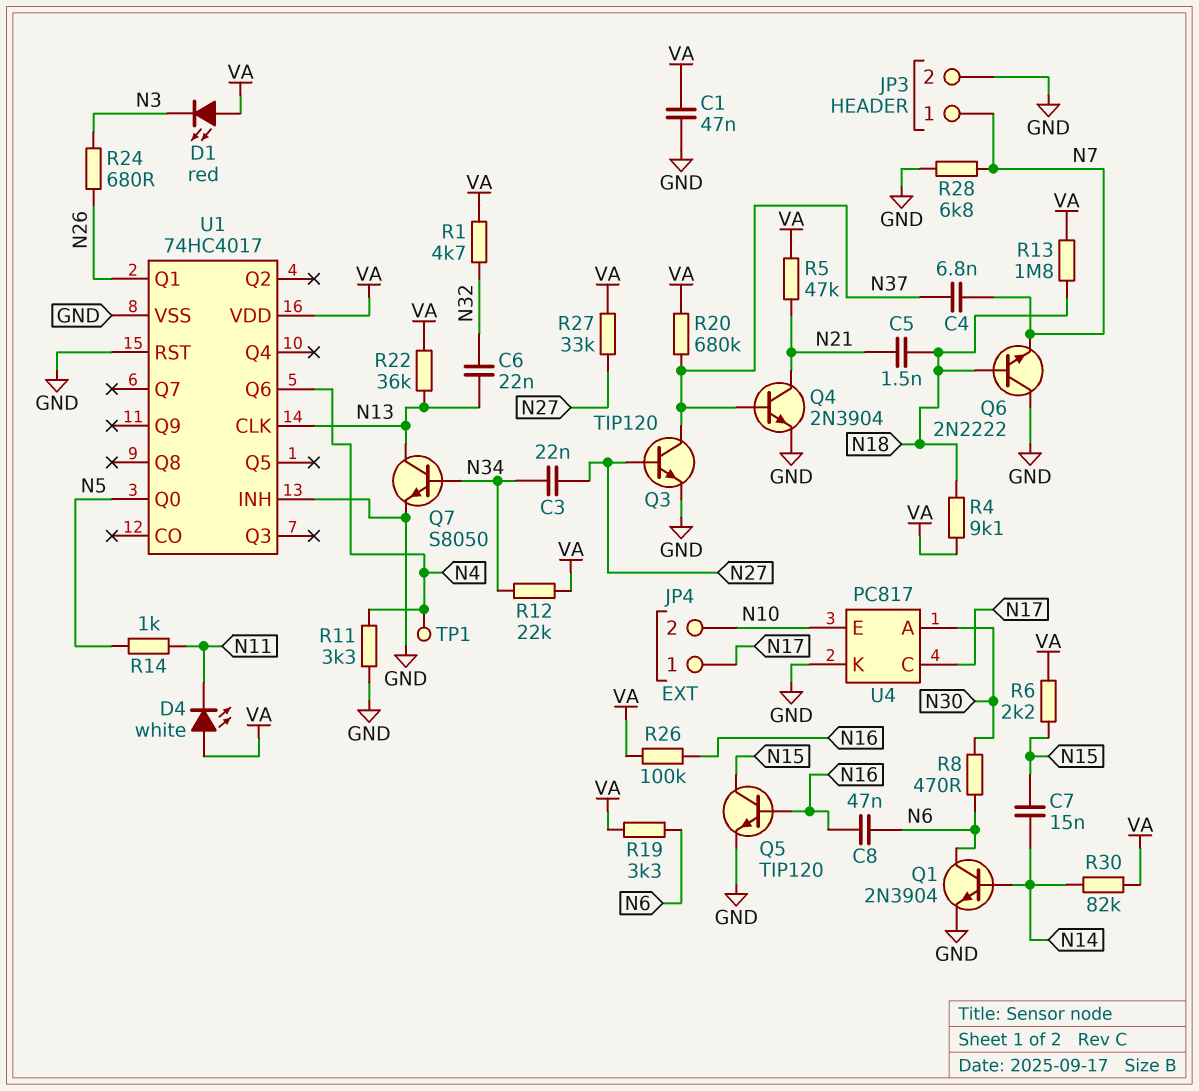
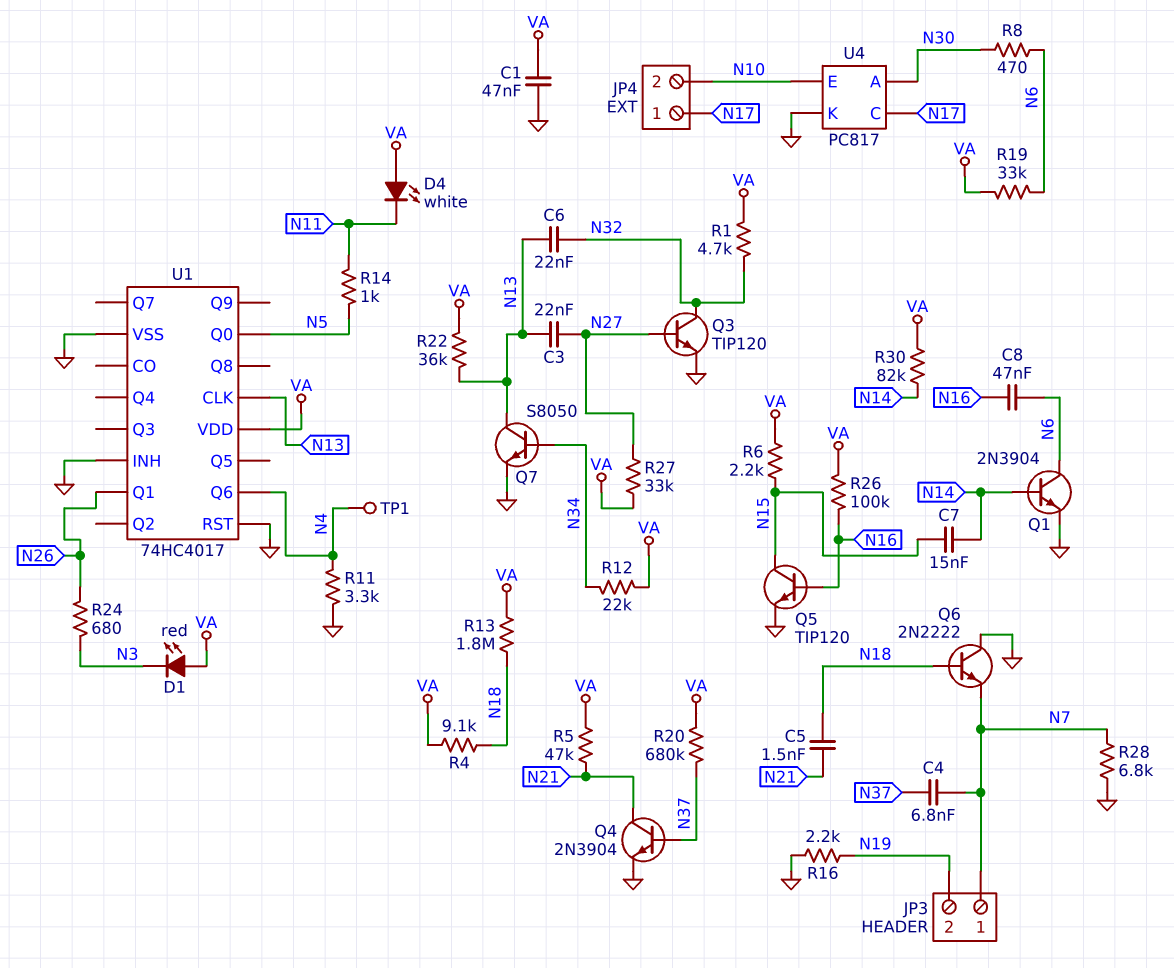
C3: 22nF (N27, N34) -> 22nF (N13, N27)
JP3 pin 2: GND -> N19
Q3: NPN TIP120 (B N27, C N37, E GND) -> NPN TIP120 (B N27, C N32, E GND)
R16: none -> 2.2k (GND, N19)
R19: 3.3k (N6, VA) -> 33k (N6, VA)

